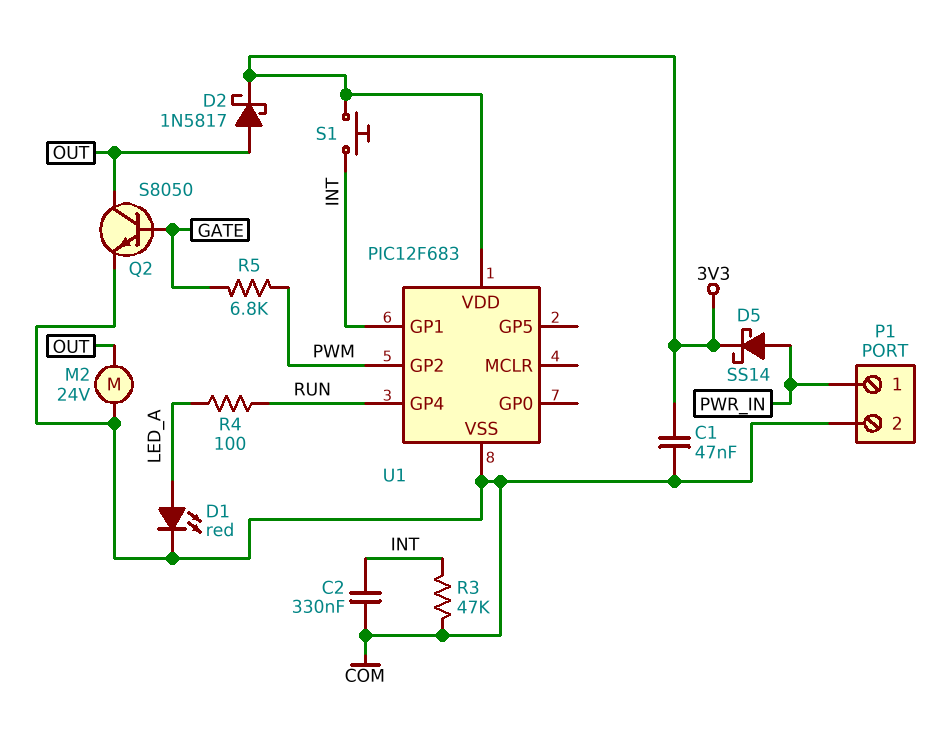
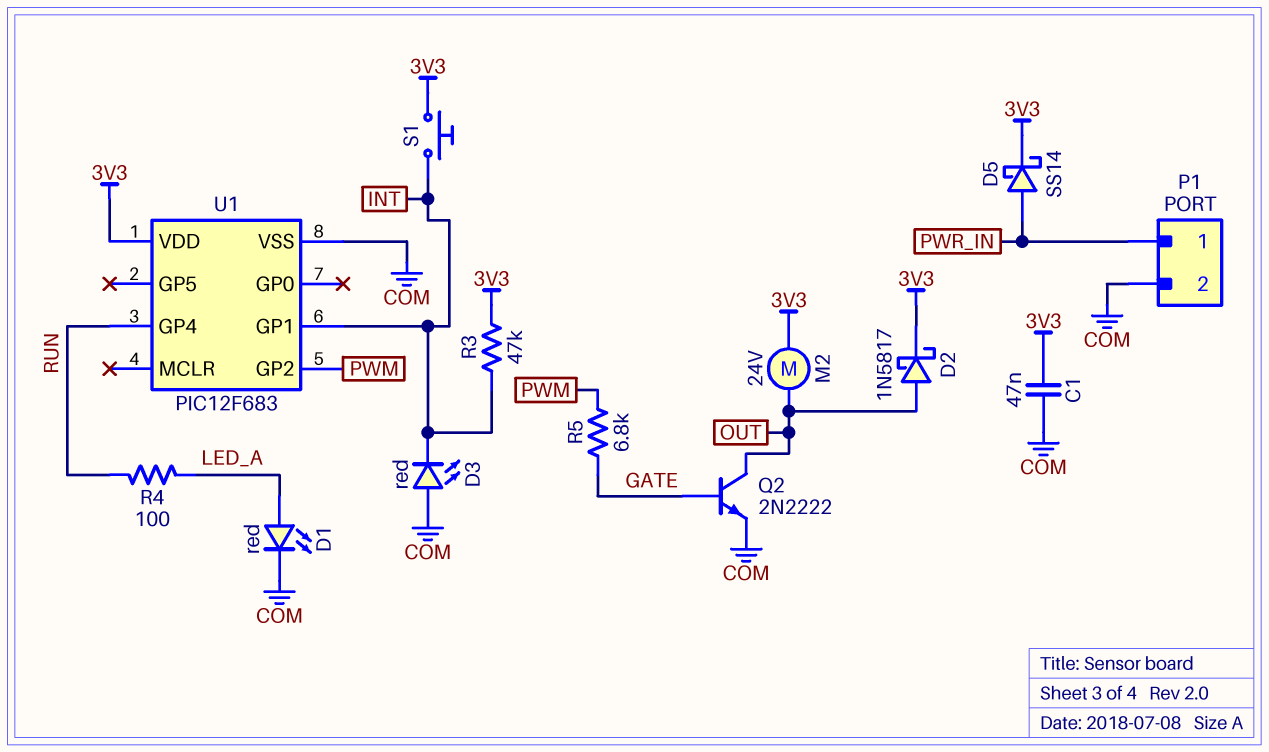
C2: 330nF (COM, INT) -> none
D3: none -> LED red (A COM, K INT)
M2: motor 24V (COM, OUT) -> motor 24V (3V3, OUT)
Q2: NPN S8050 (B GATE, C OUT, E COM) -> NPN 2N2222 (B GATE, C OUT, E COM)
R3: 47k (COM, INT) -> 47k (3V3, INT)

